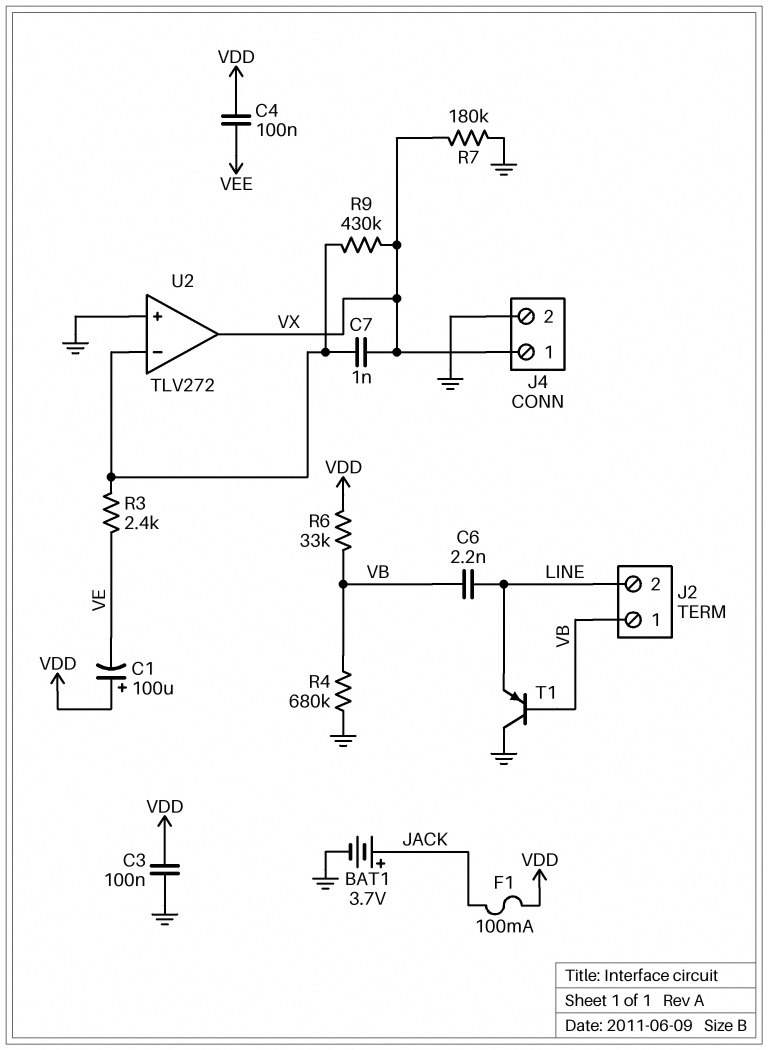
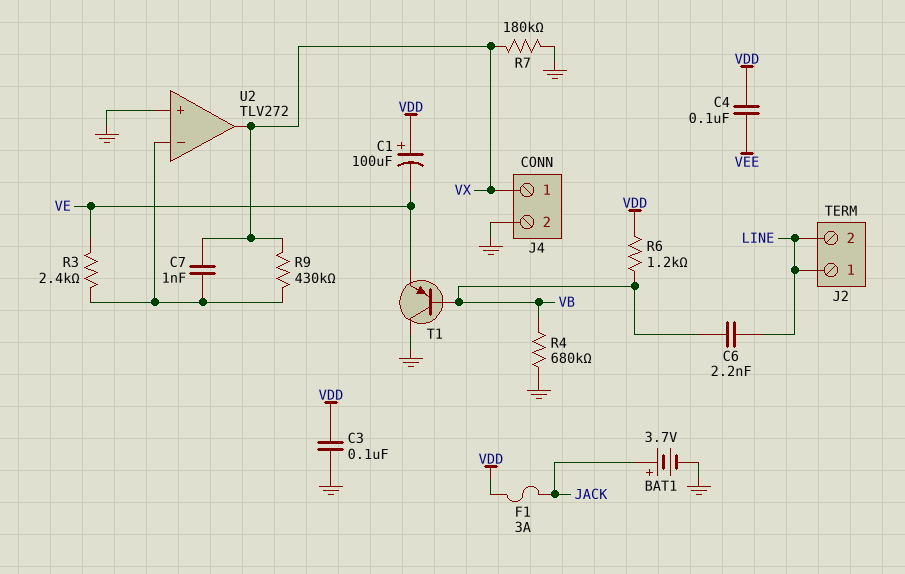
F1: 100mA (JACK, VDD) -> 3A (JACK, VDD)
J2 pin 1: VB -> LINE
R6: 33k (VB, VDD) -> 1.2k (VB, VDD)
T1: PNP (B VB, C GND, E LINE) -> PNP (B VB, C GND, E VE)

